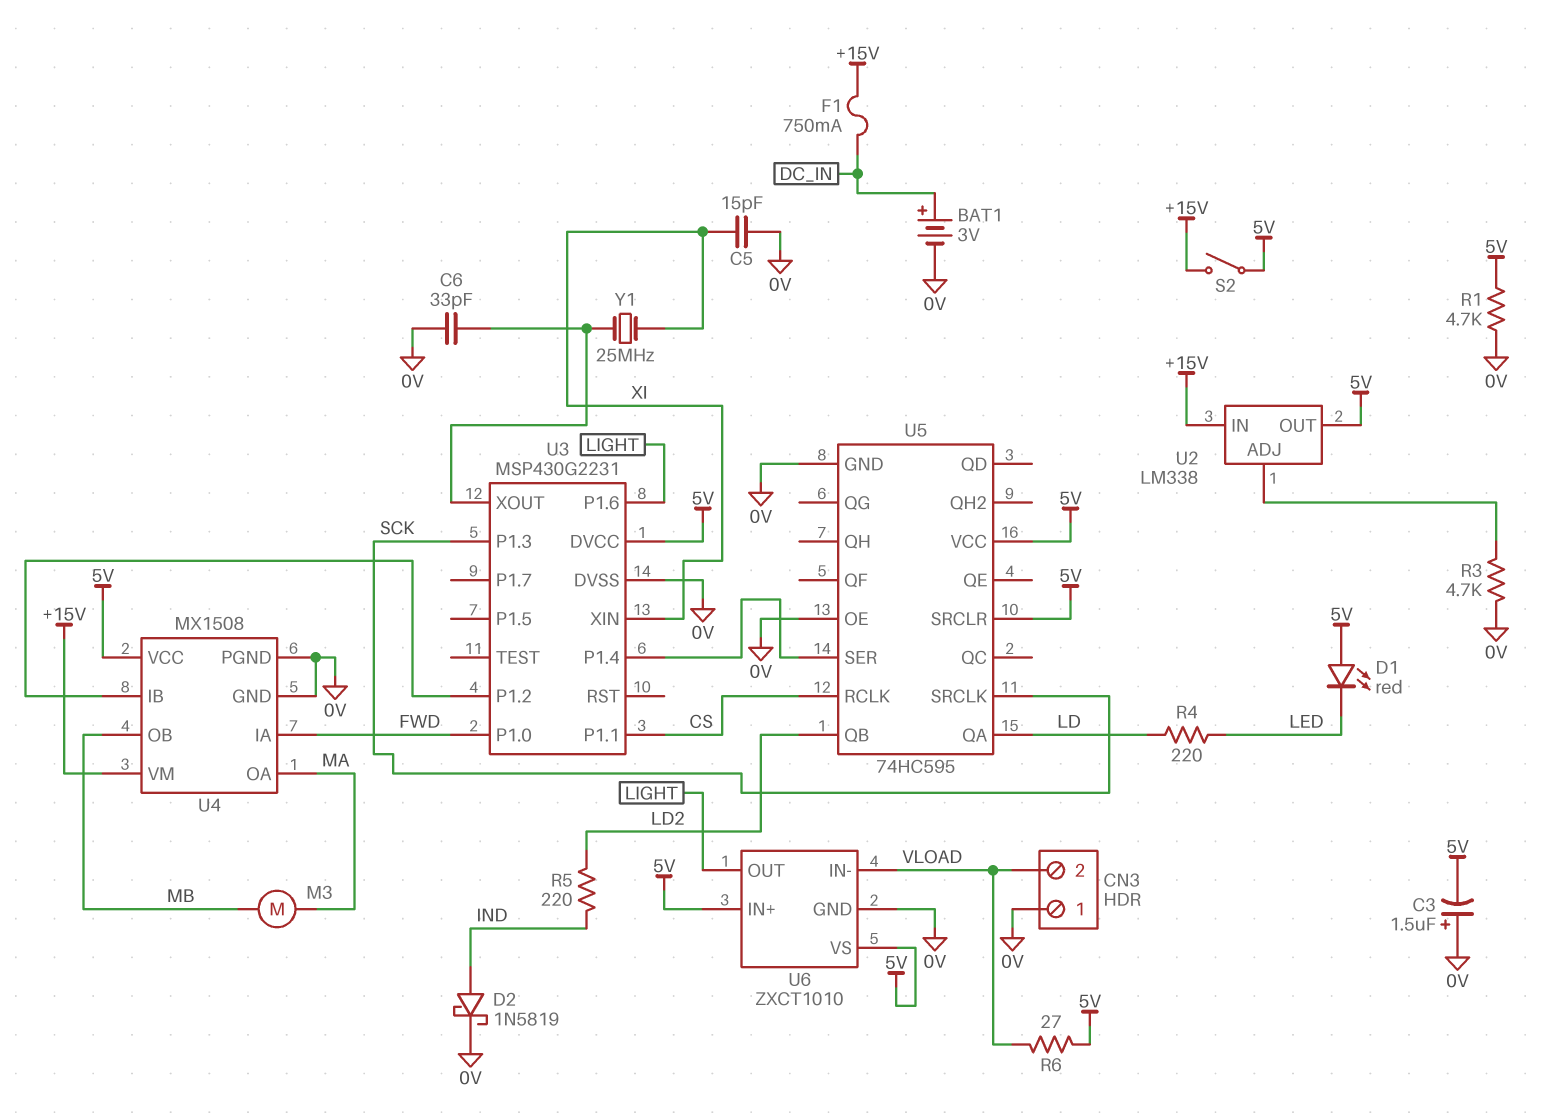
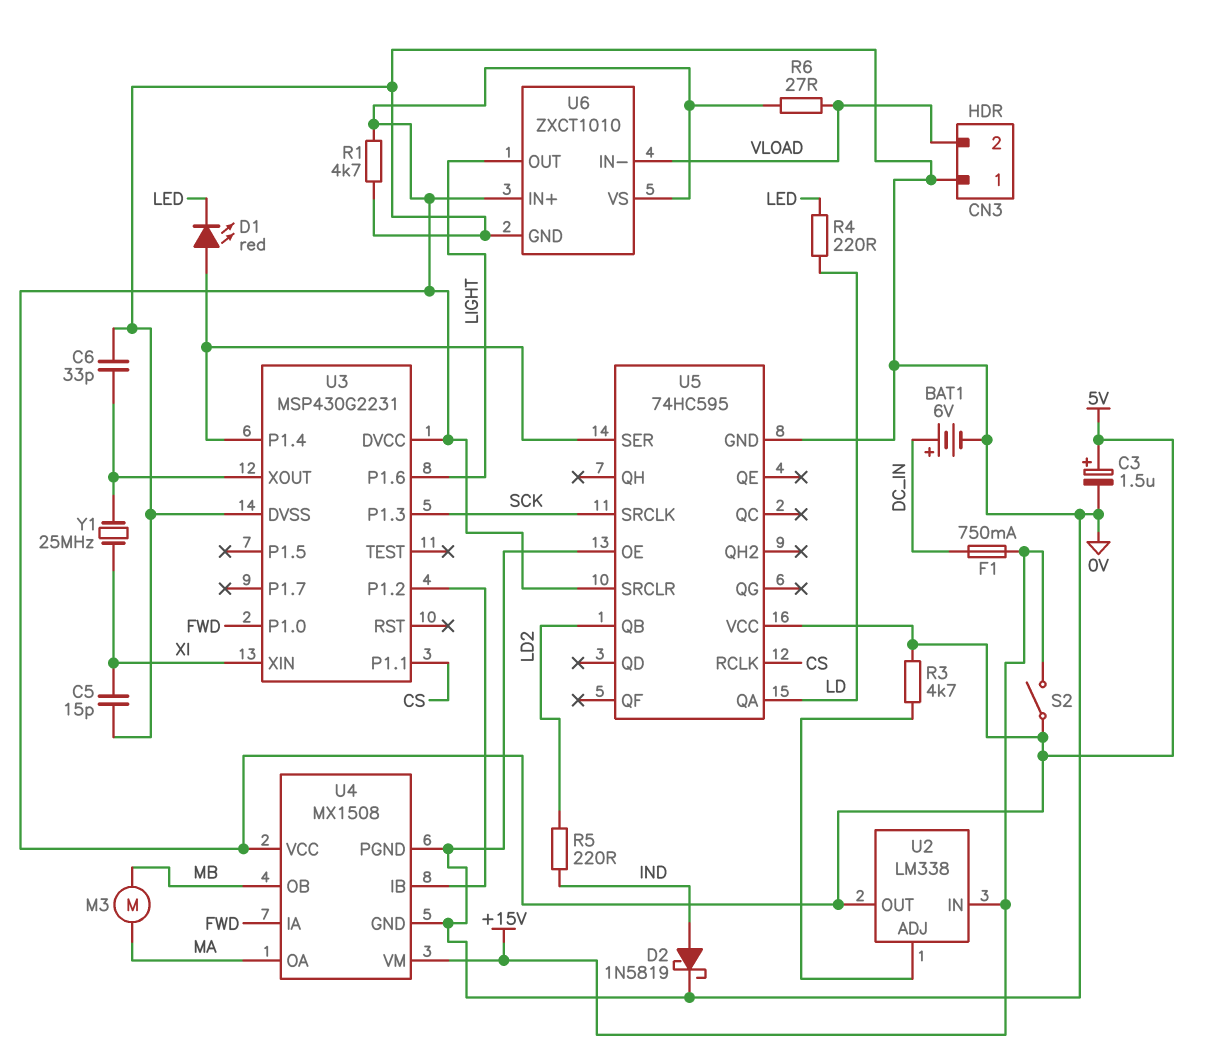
BAT1: 3V (plus DC_IN, minus 0V) -> 6V (plus DC_IN, minus 0V)
C3: 1.5uF (plus 0V, minus 5V) -> 1.5uF (plus 5V, minus 0V)
D1: LED red (A 5V, K LED) -> LED red (A U3/P1.4, K LED)
R3: 4.7k (0V, U2/ADJ) -> 4.7k (5V, U2/ADJ)

